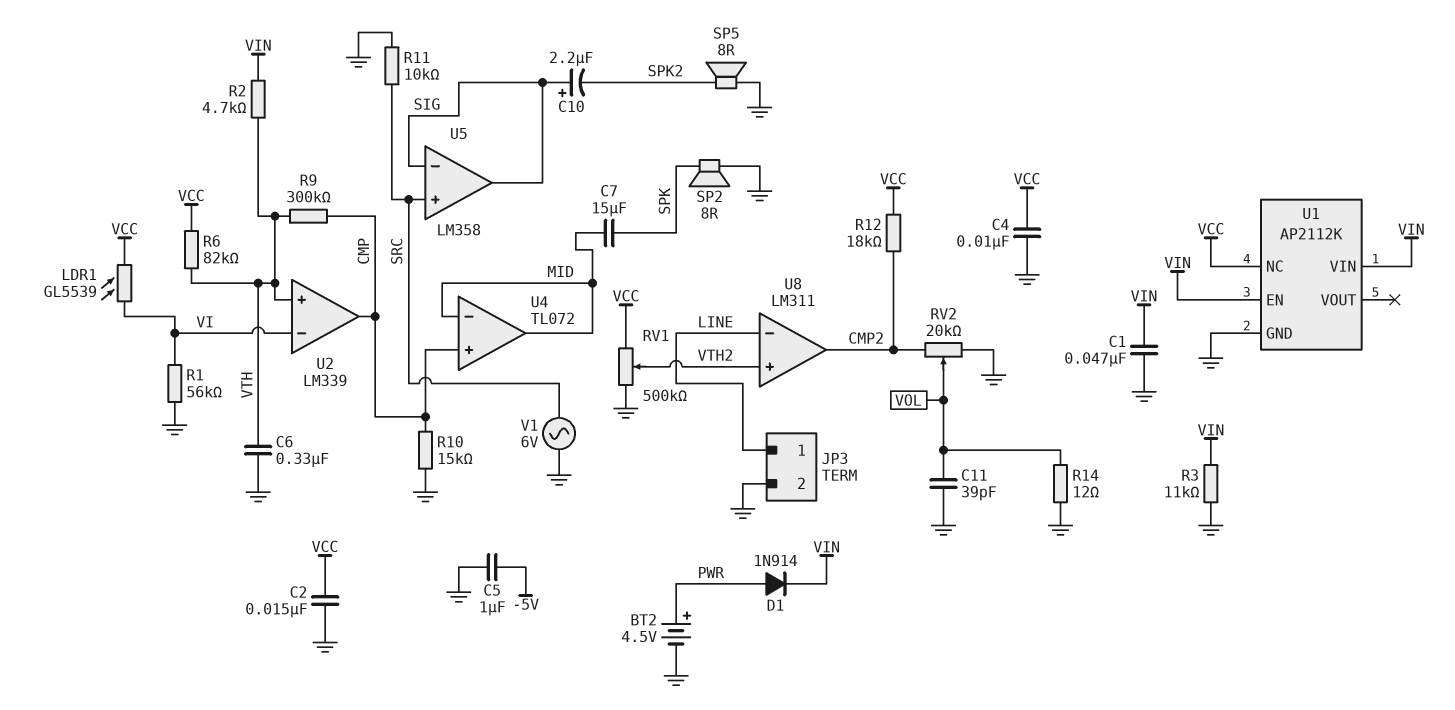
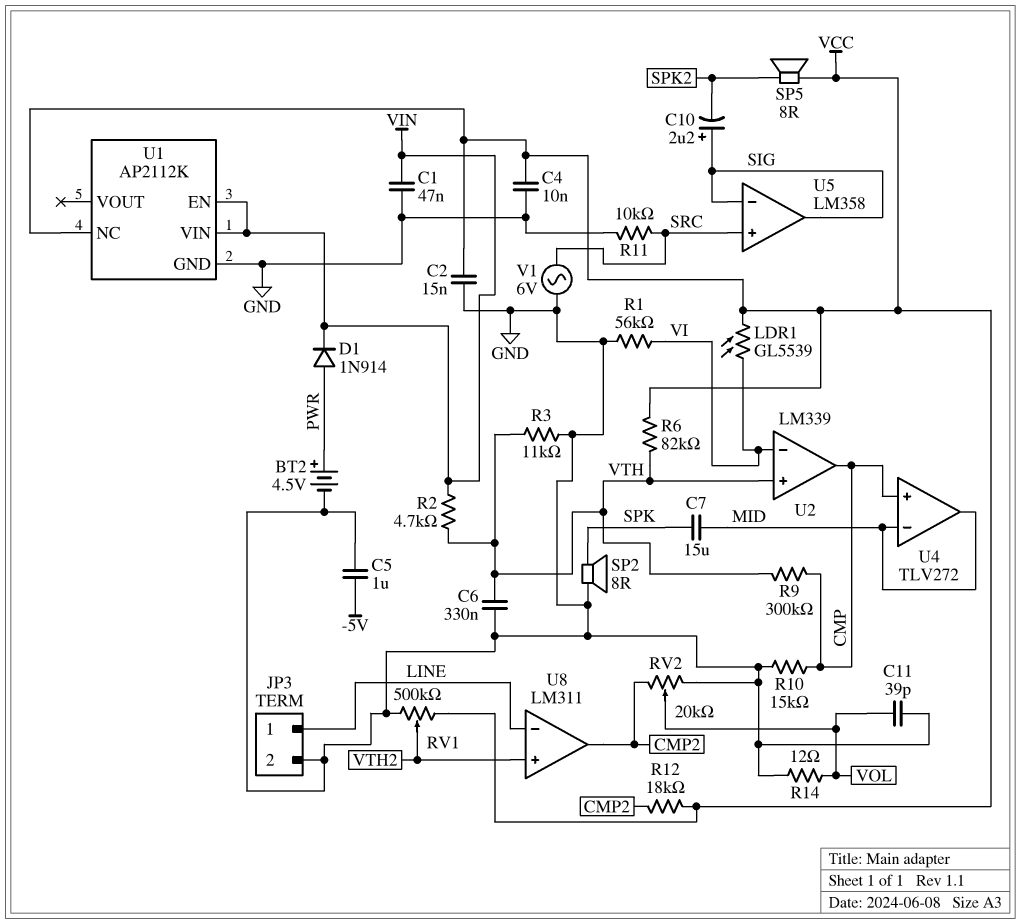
R3: 11k (GND, VIN) -> 11k (GND, VTH)
SP5: speaker 8R (GND, SPK2) -> speaker 8R (SPK2, VCC)
U4: TL072 -> TLV272

